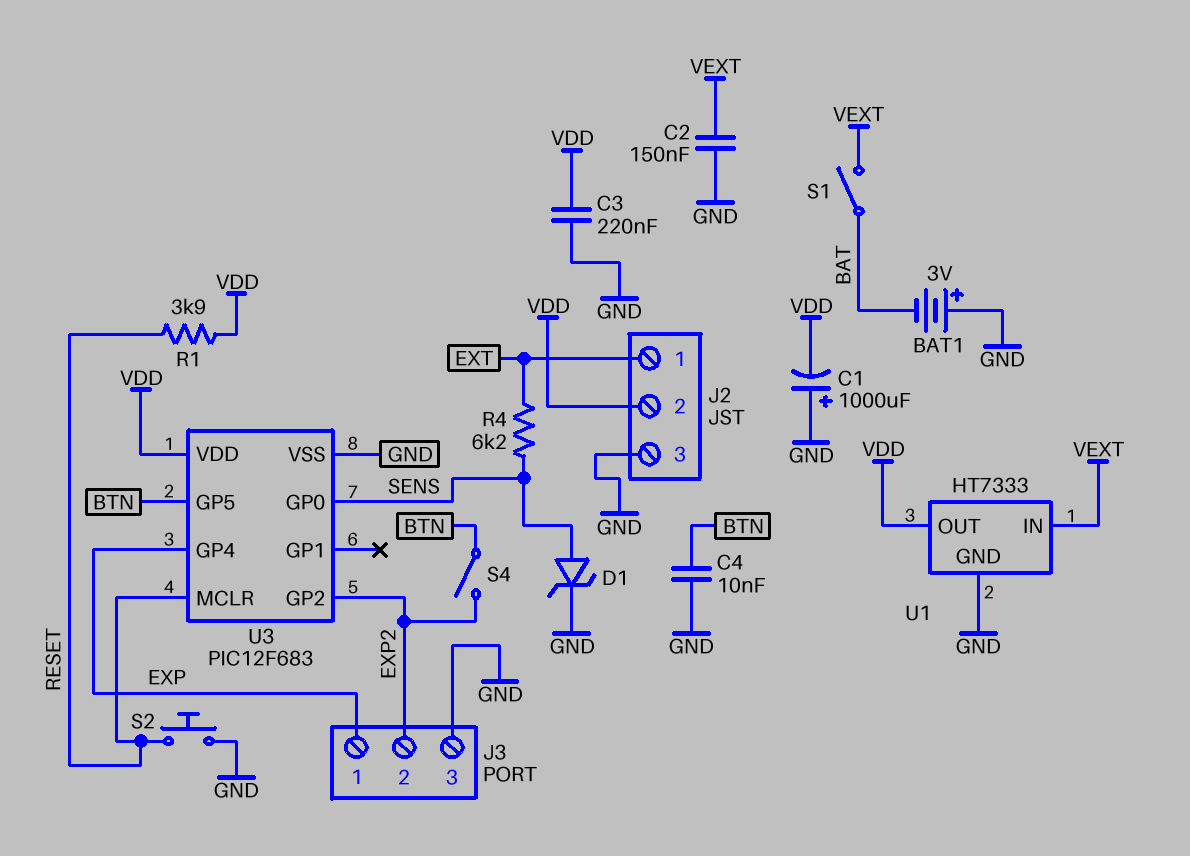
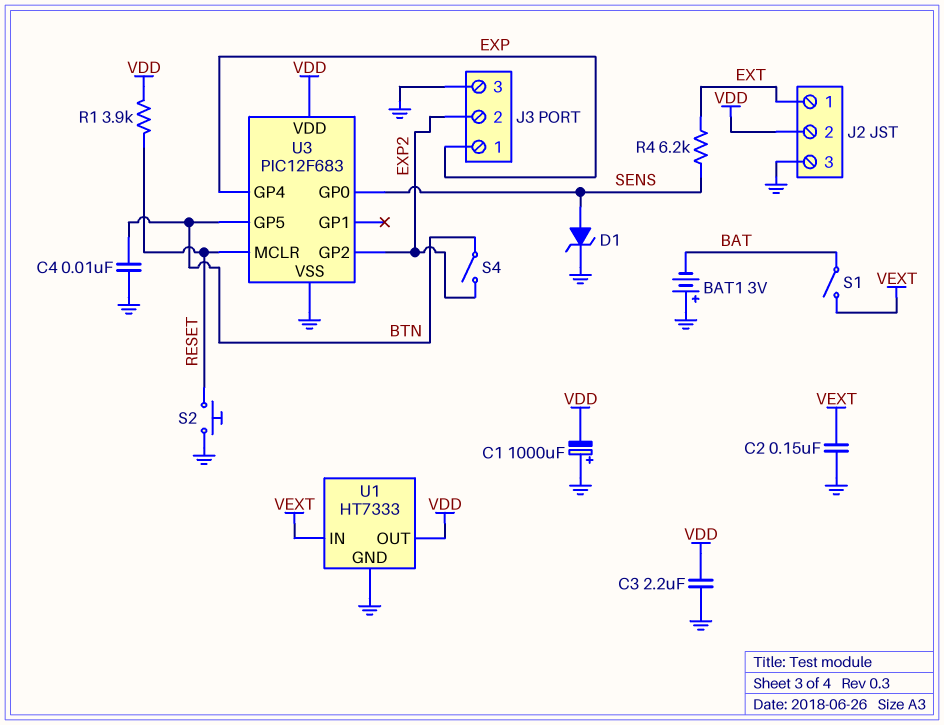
C3: 220nF (GND, VDD) -> 2.2uF (GND, VDD)

